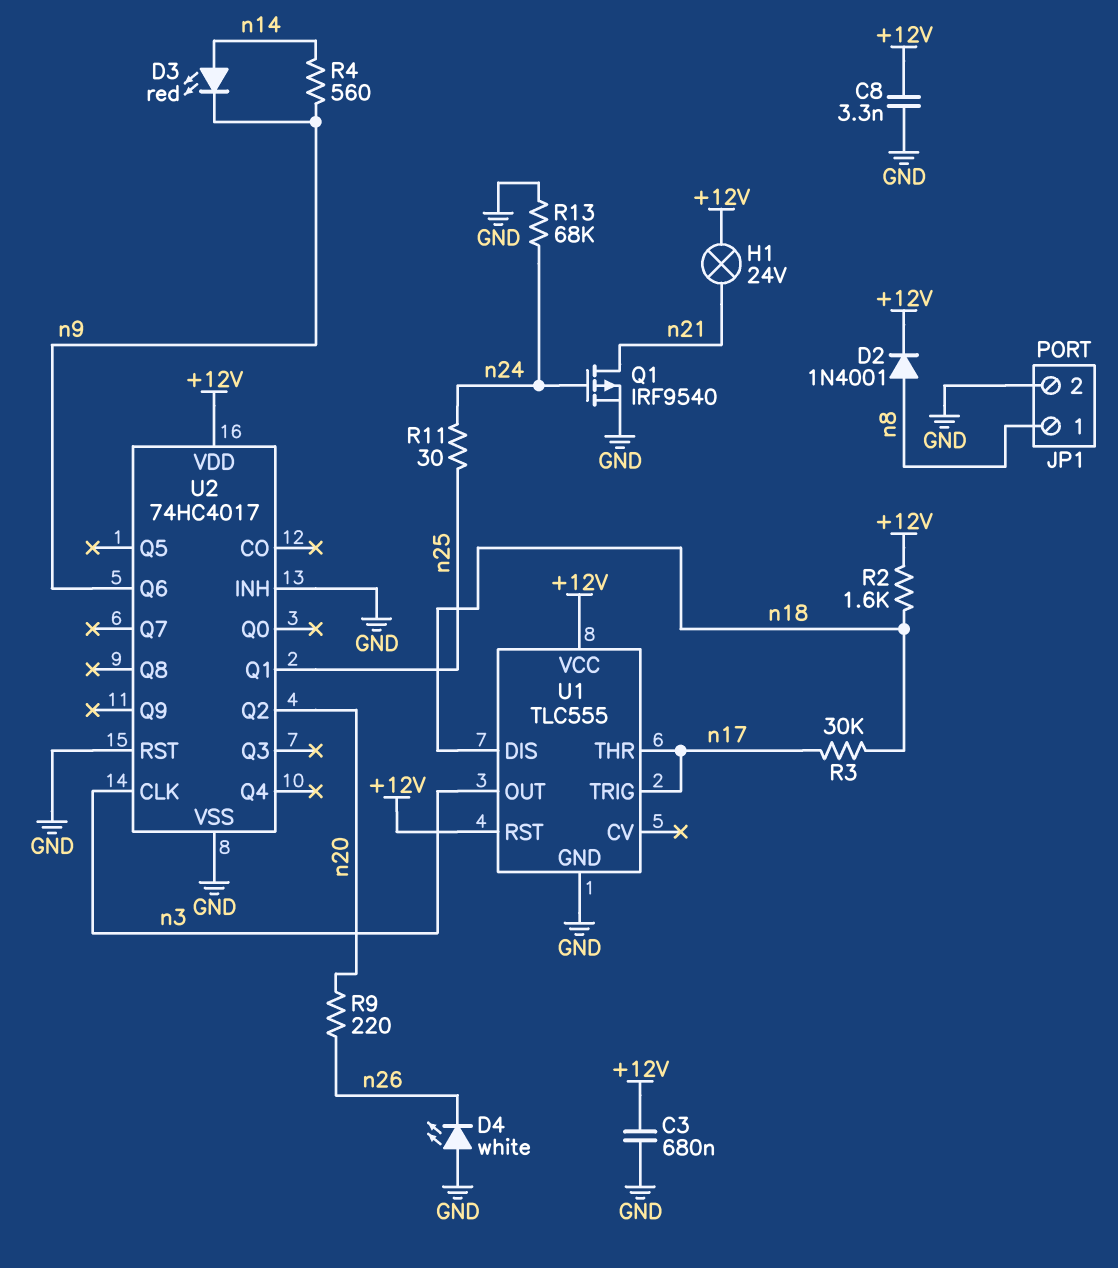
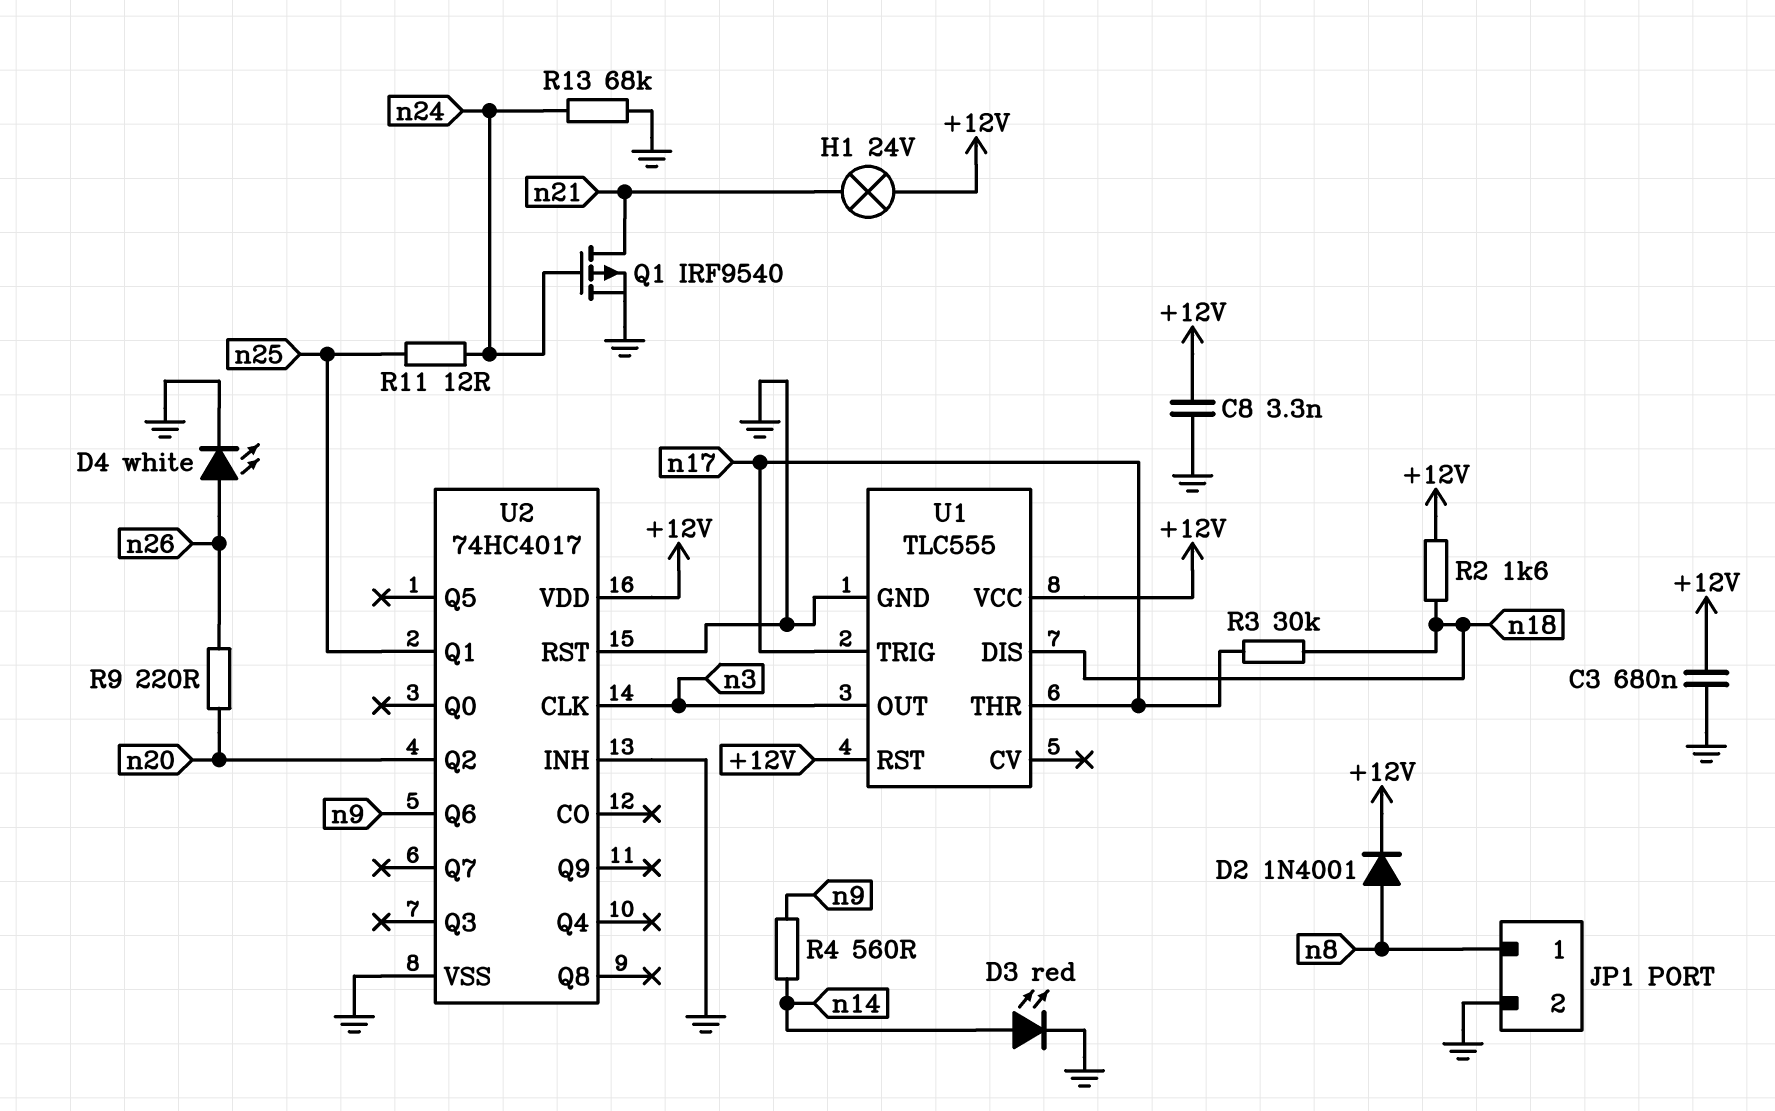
D3: LED red (A n14, K n9) -> LED red (A n14, K GND)
D4: LED white (A GND, K n26) -> LED white (A n26, K GND)
R11: 30 (n24, n25) -> 12 (n24, n25)

